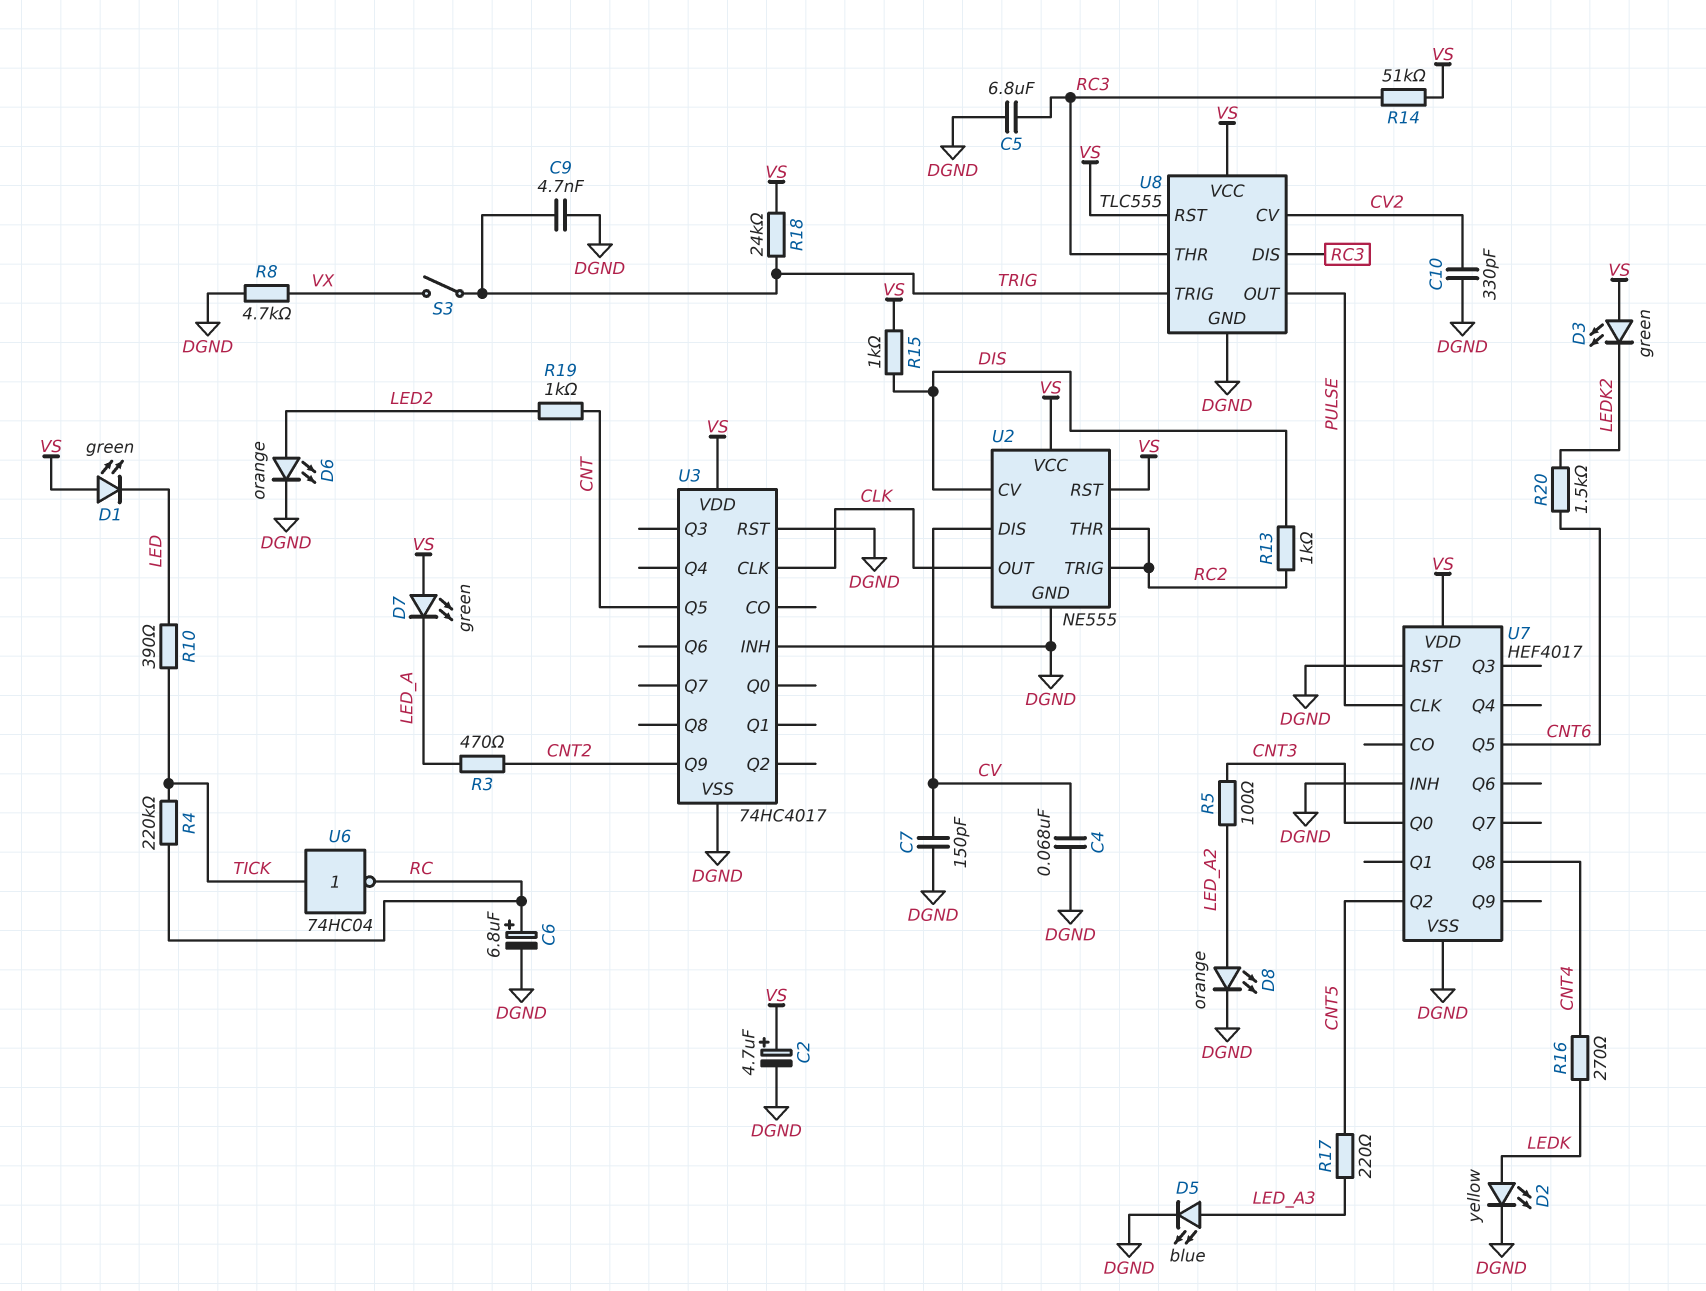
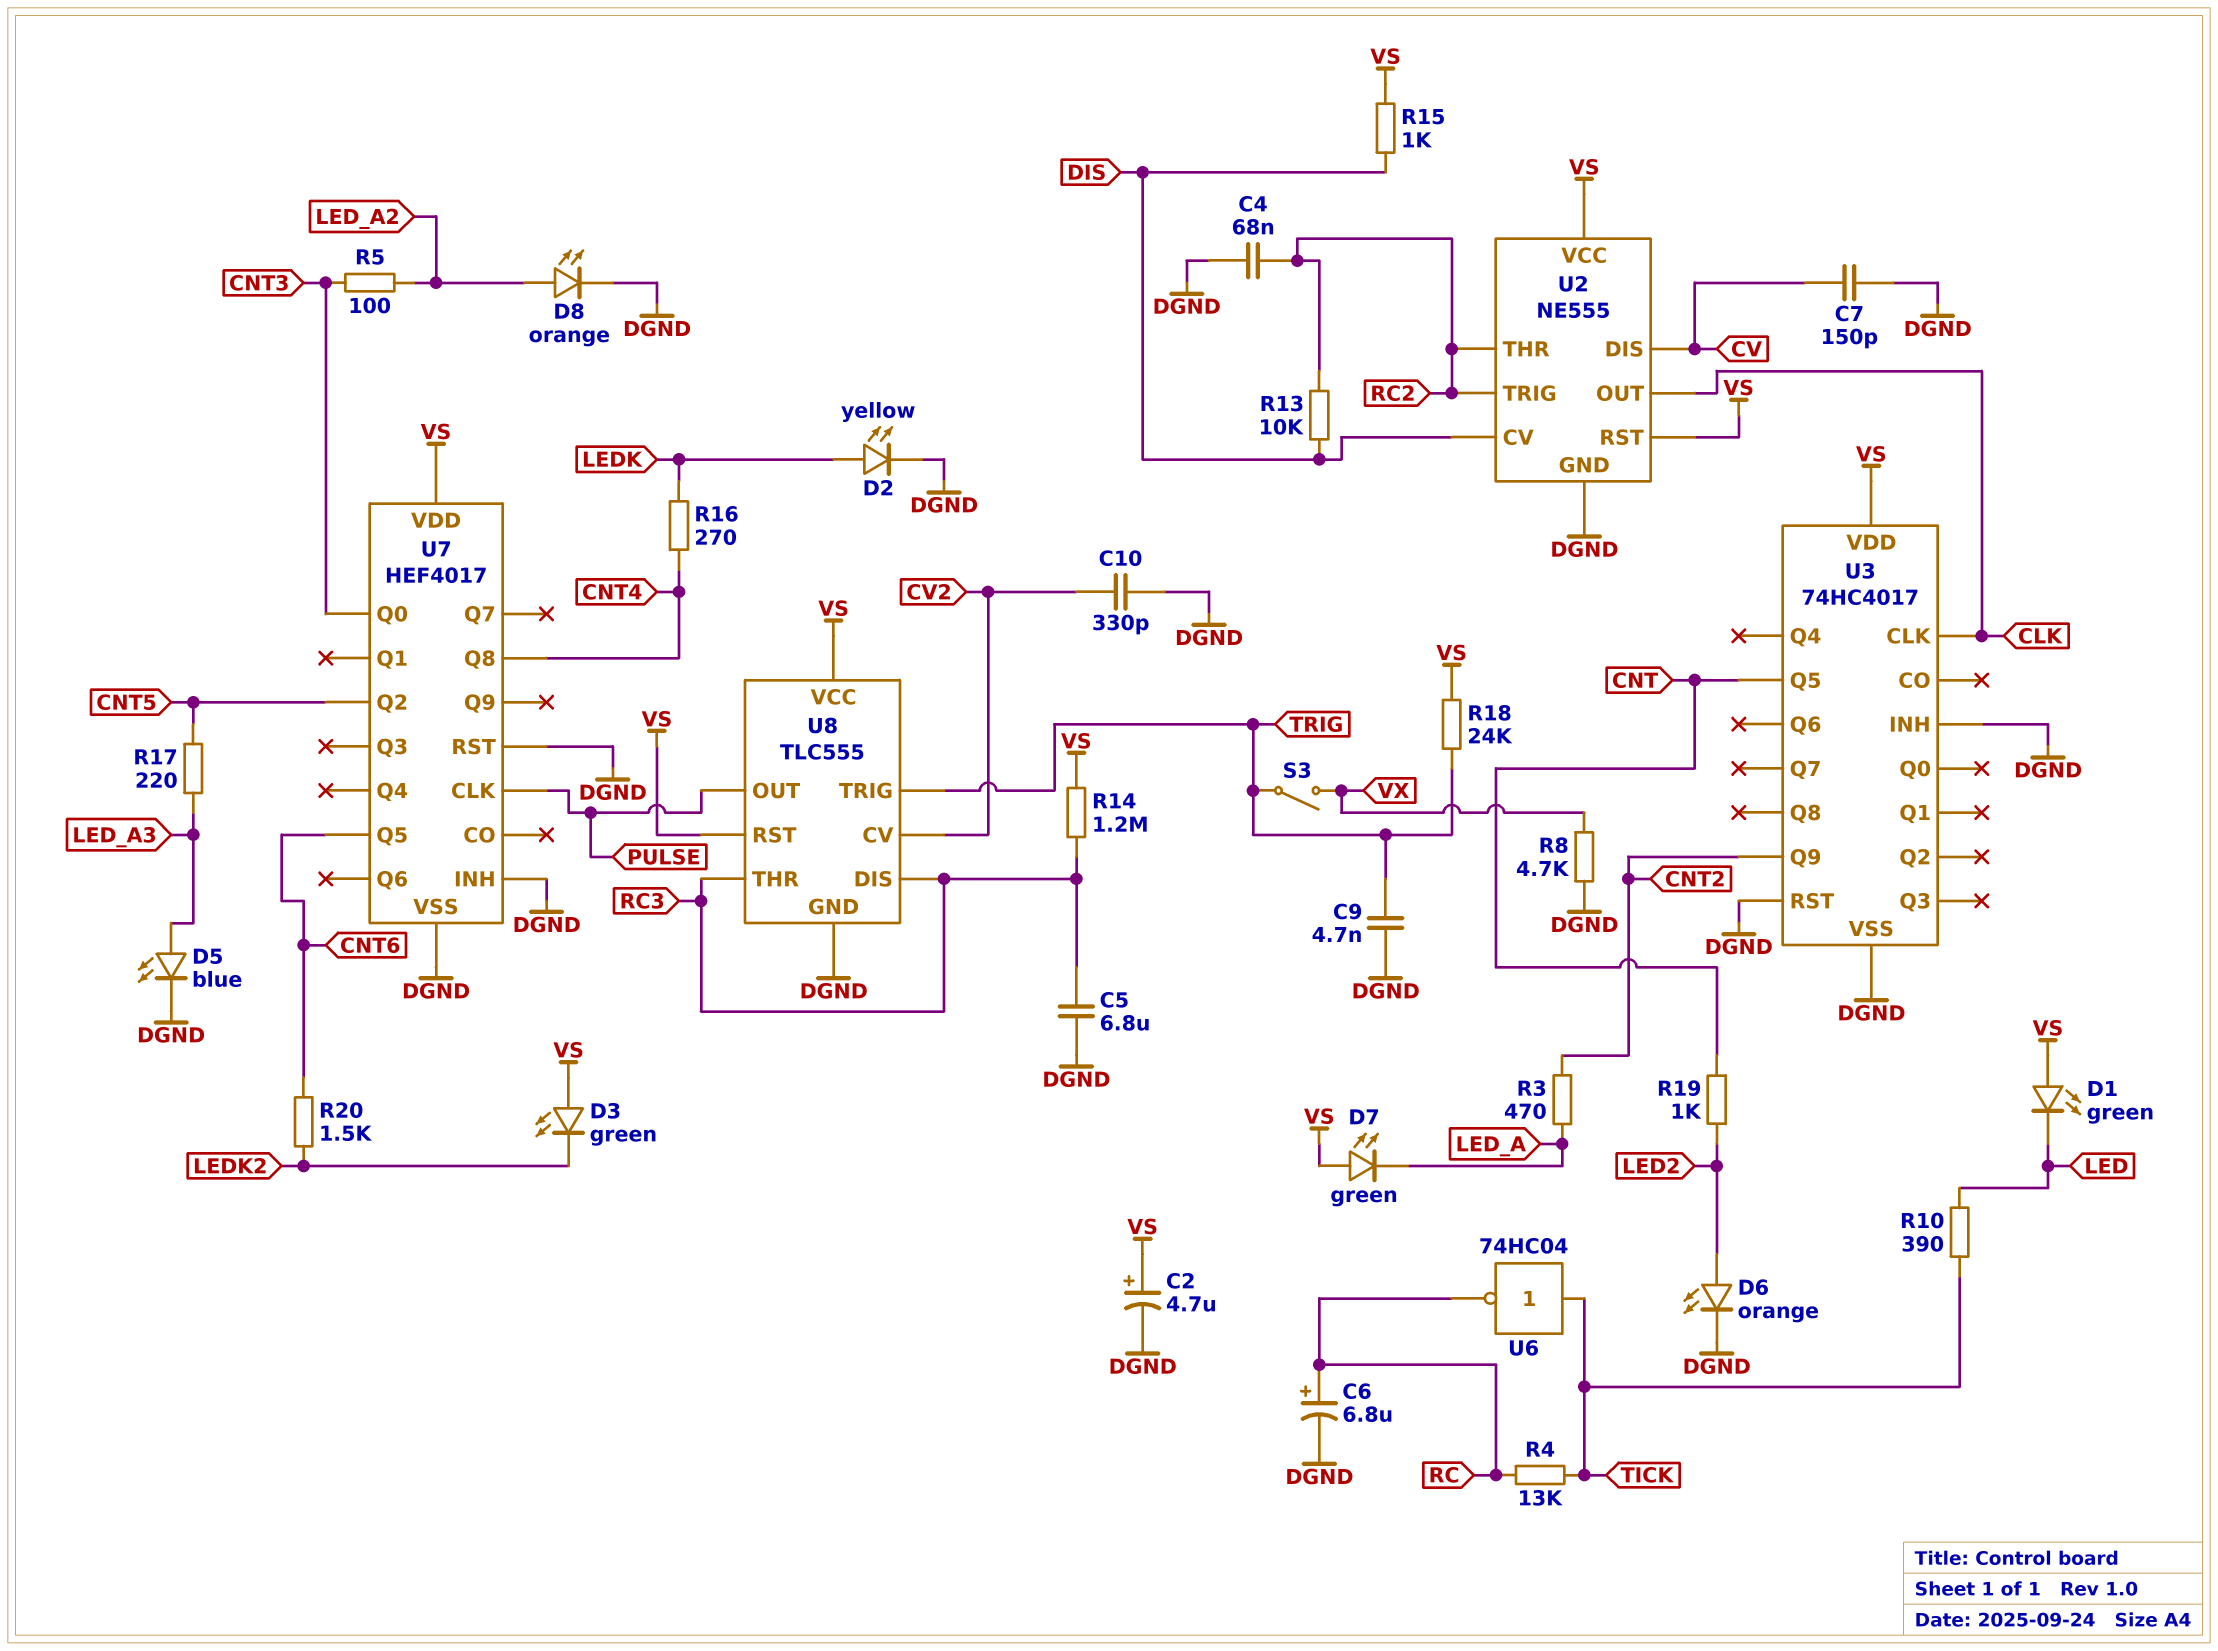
C4: 68nF (CV, DGND) -> 68nF (DGND, RC2)
R4: 220k (RC, TICK) -> 13k (RC, TICK)
R13: 1k (DIS, RC2) -> 10k (DIS, RC2)
R14: 51k (RC3, VS) -> 1.2M (RC3, VS)

